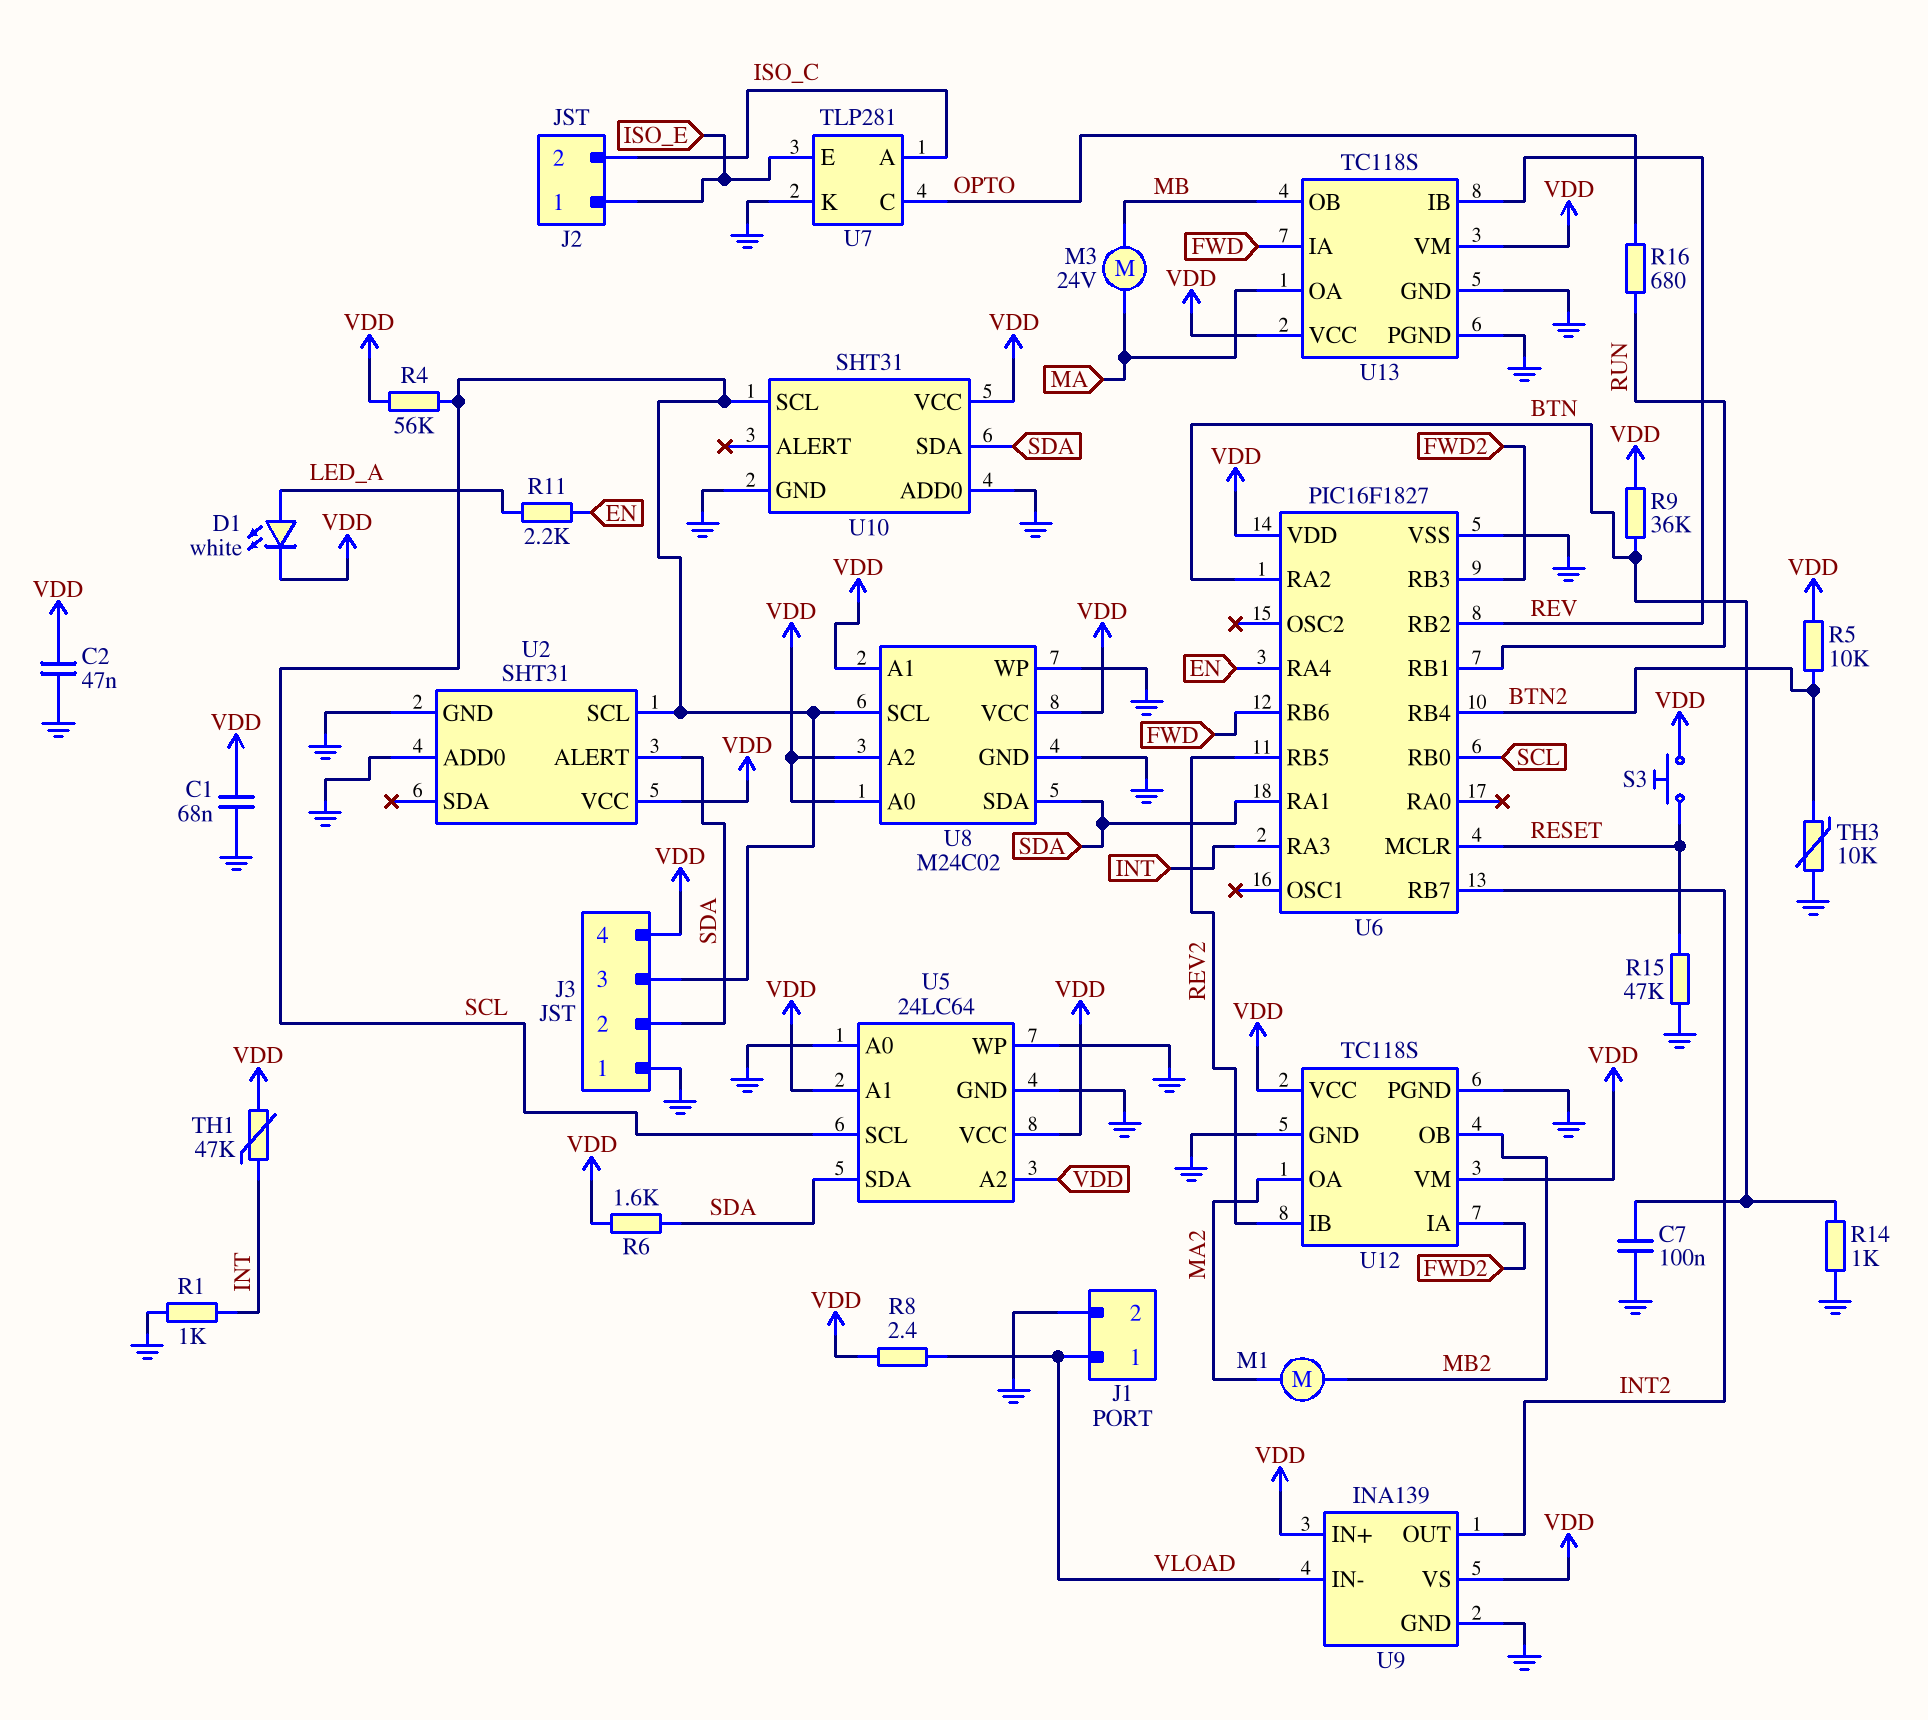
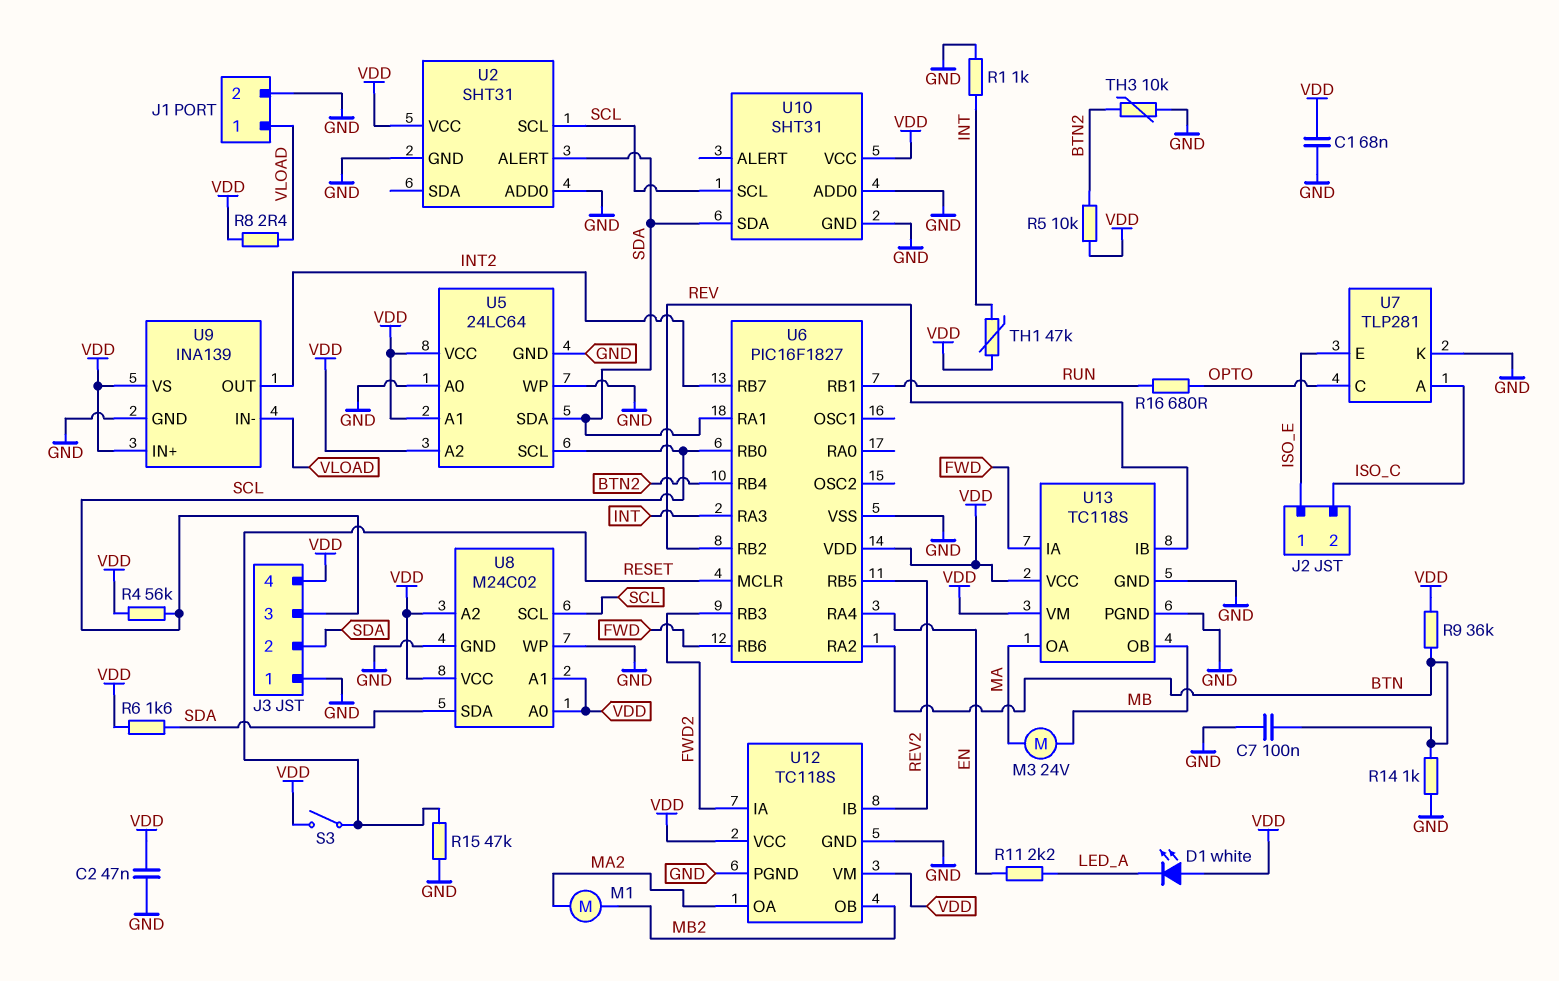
D1: LED white (A LED_A, K VDD) -> LED white (A VDD, K LED_A)
S3: button (RESET, VDD) -> switch (RESET, VDD)

